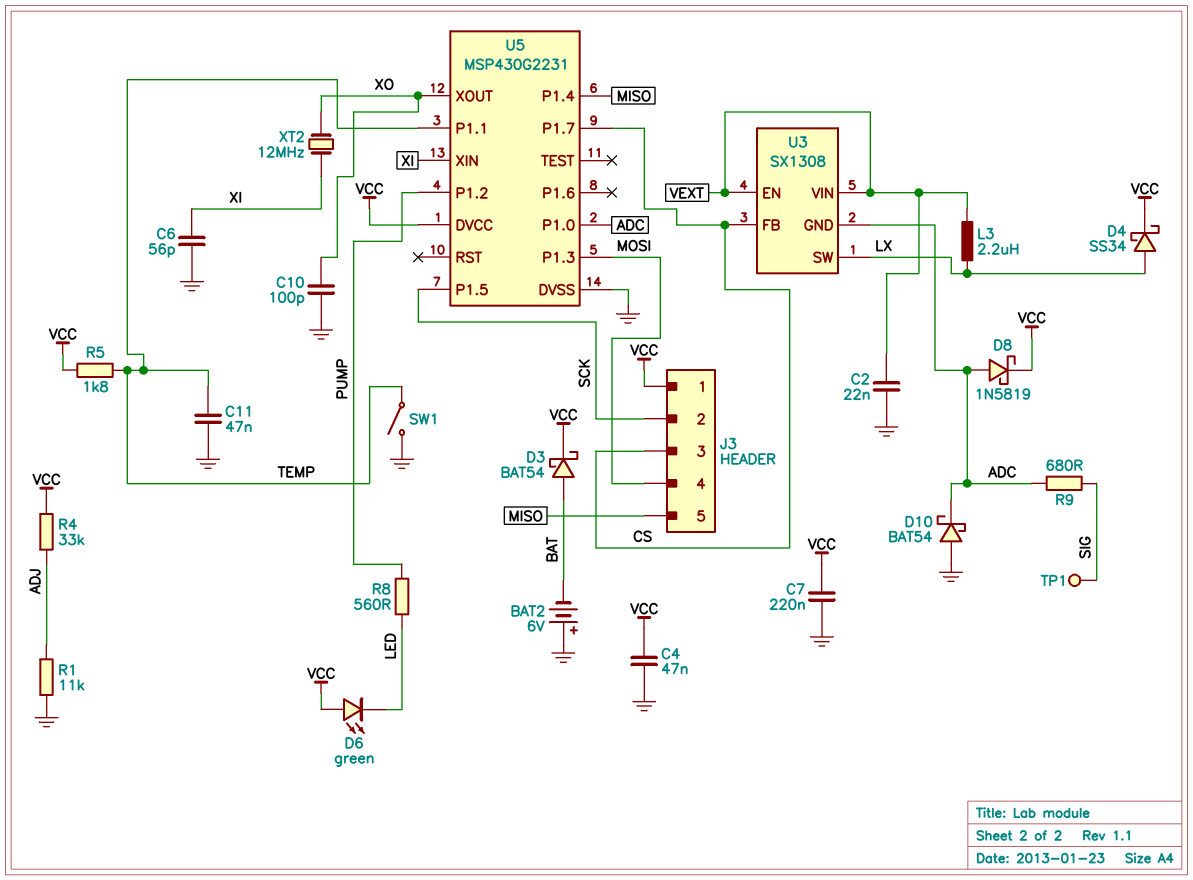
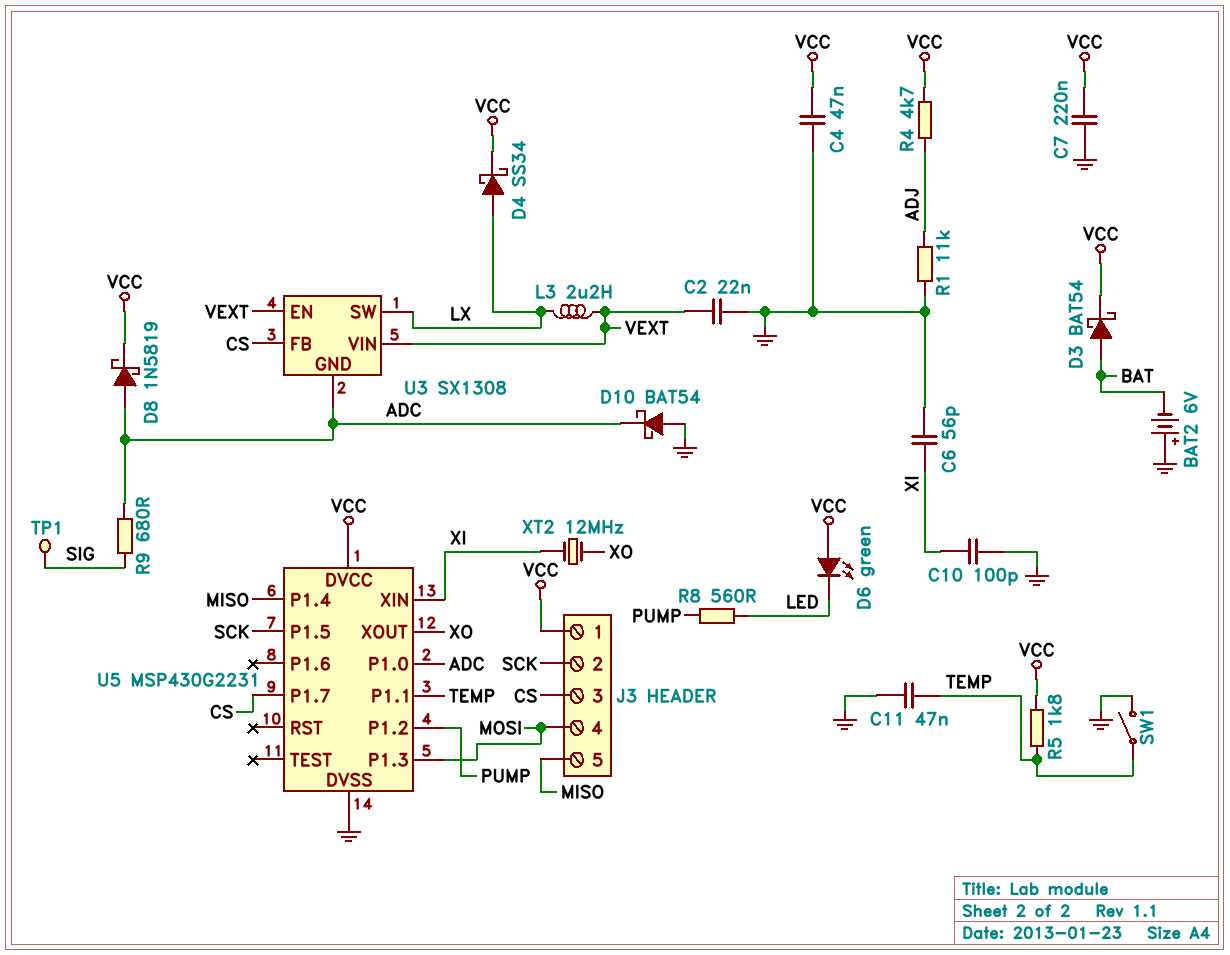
C10: 100pF (GND, XO) -> 100pF (GND, XI)
R4: 33k (ADJ, VCC) -> 4.7k (ADJ, VCC)

